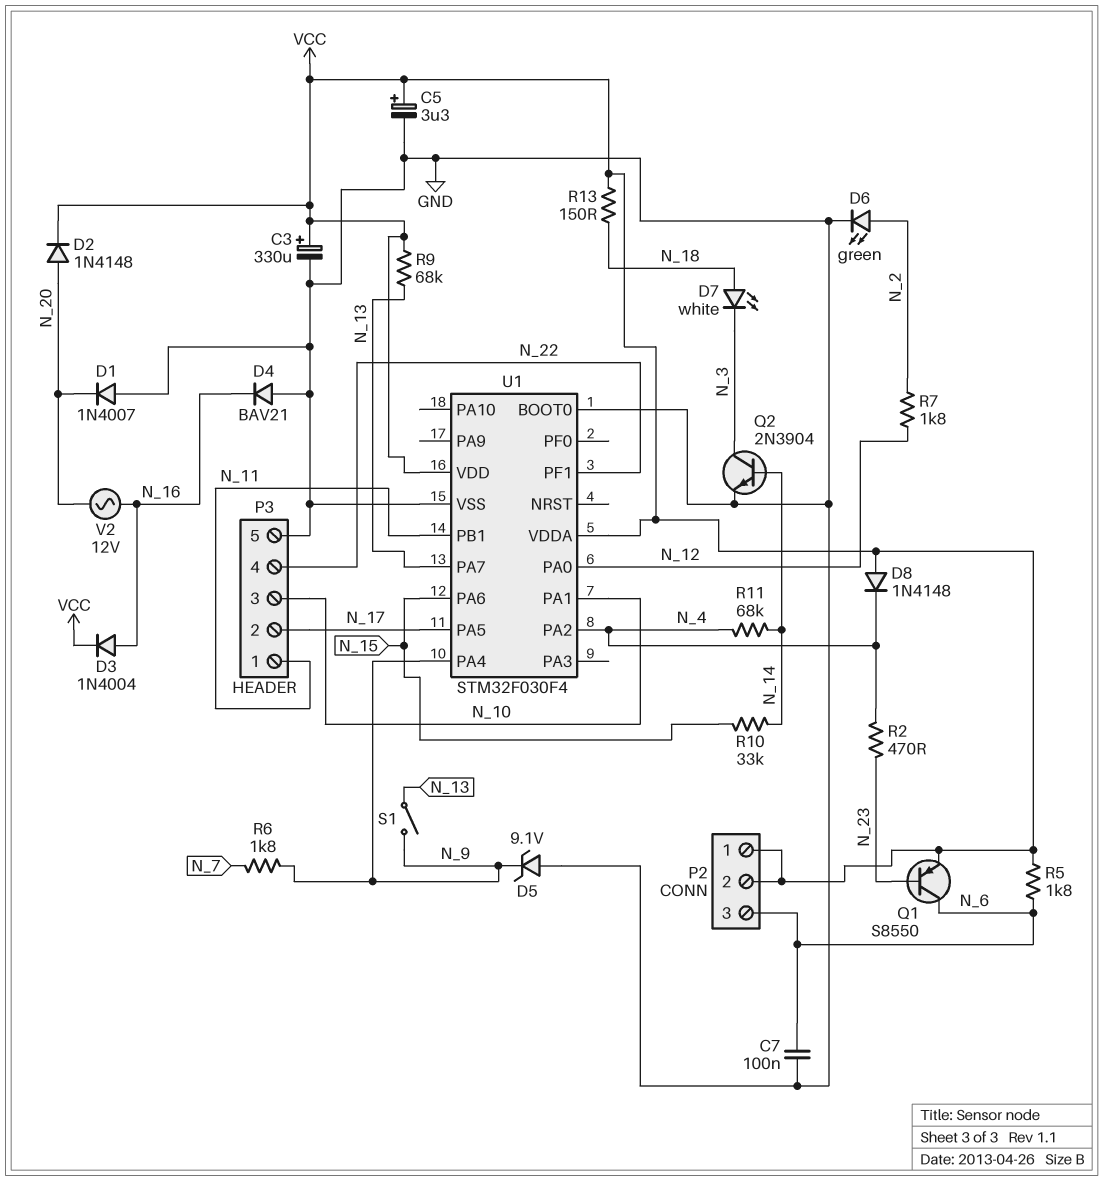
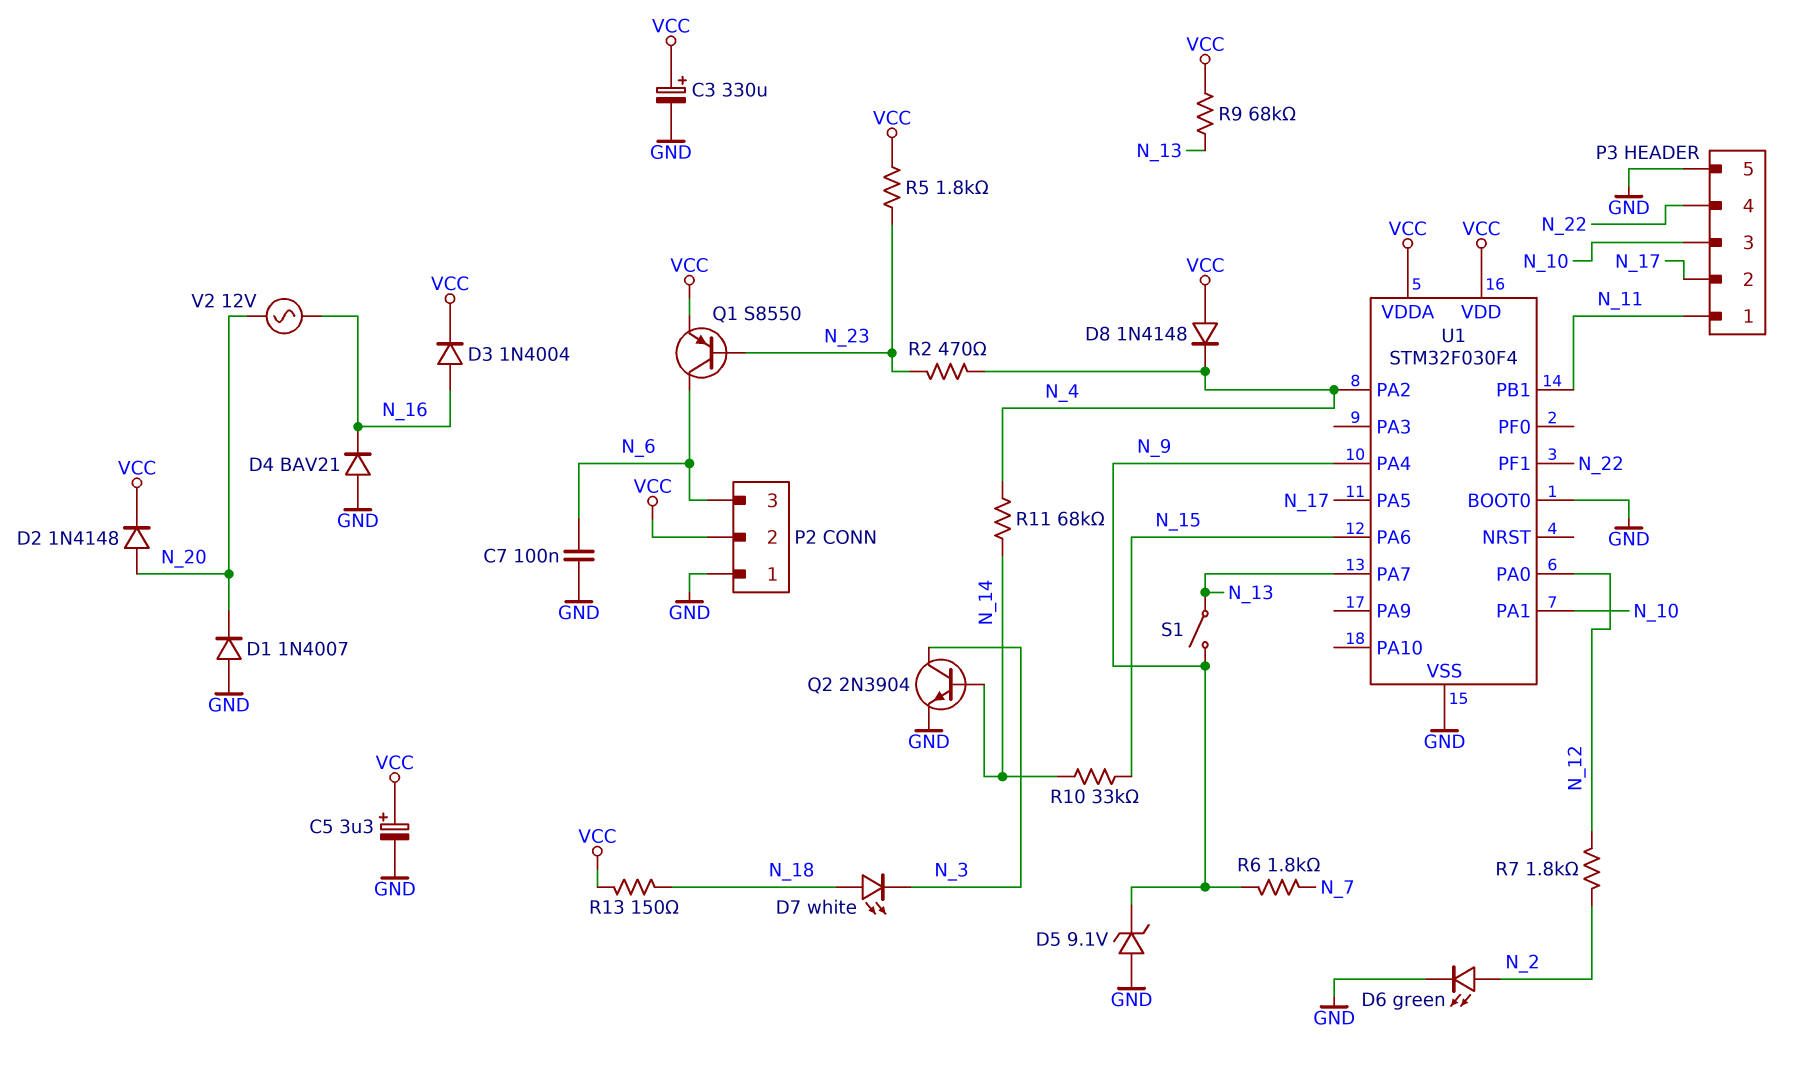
P2 pin 1: VCC -> GND
R5: 1.8k (N_6, VCC) -> 1.8k (N_23, VCC)

